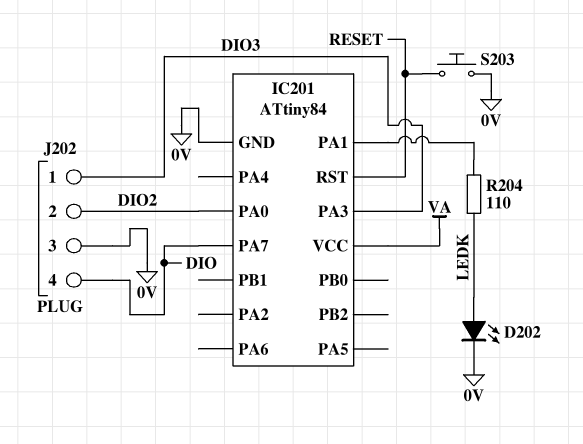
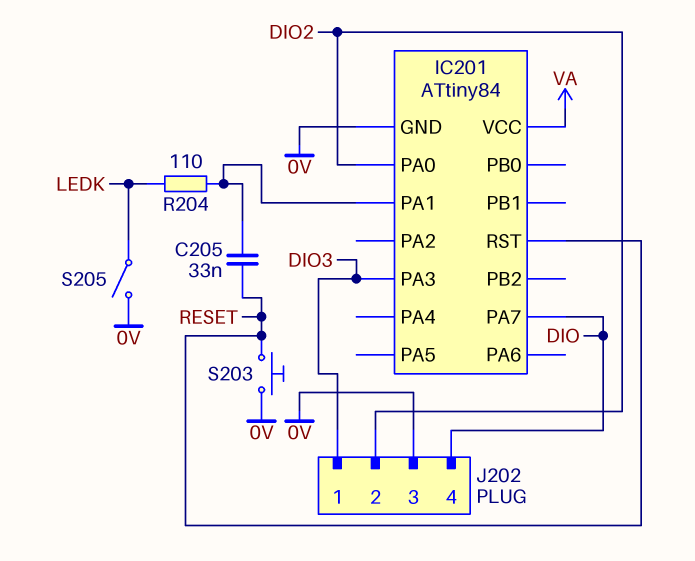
C205: none -> 33nF (IC201/PA1, RESET)
D202: LED (A LEDK, K 0V) -> none
S205: none -> switch (0V, LEDK)

